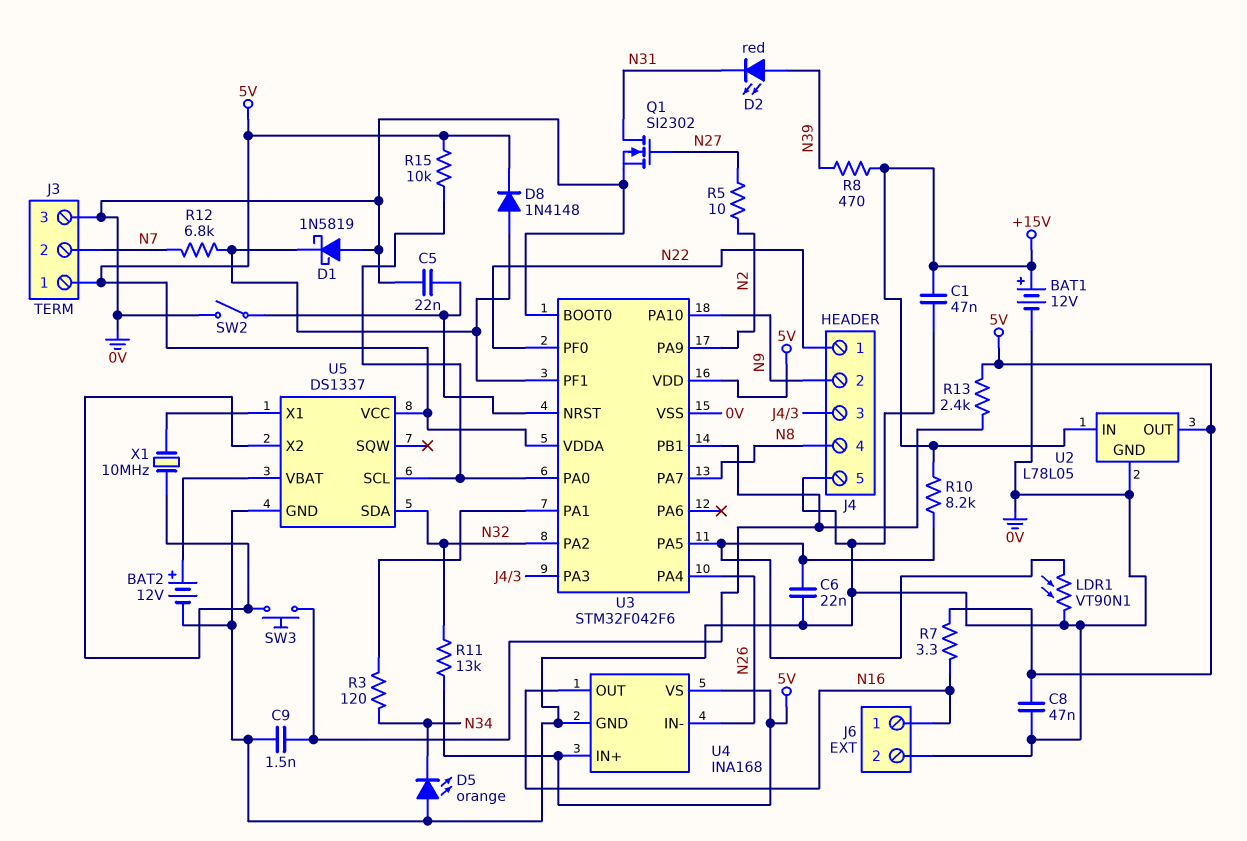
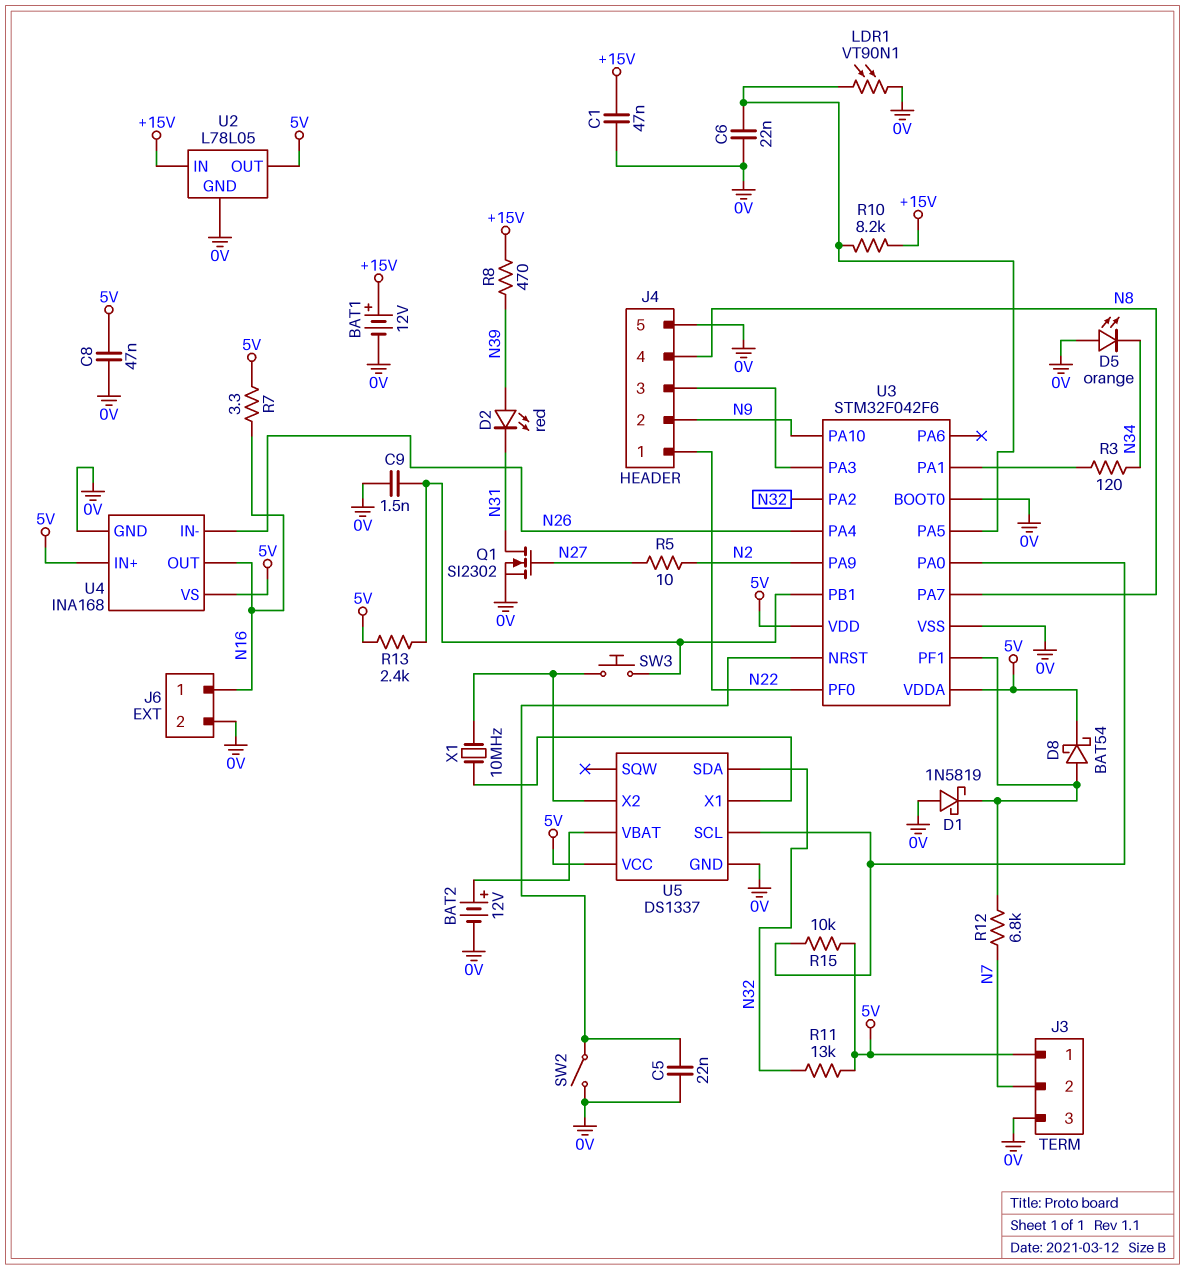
D8: diode 1N4148 (A U3/PF1, K 5V) -> schottky BAT54 (A U3/PF1, K 5V)

